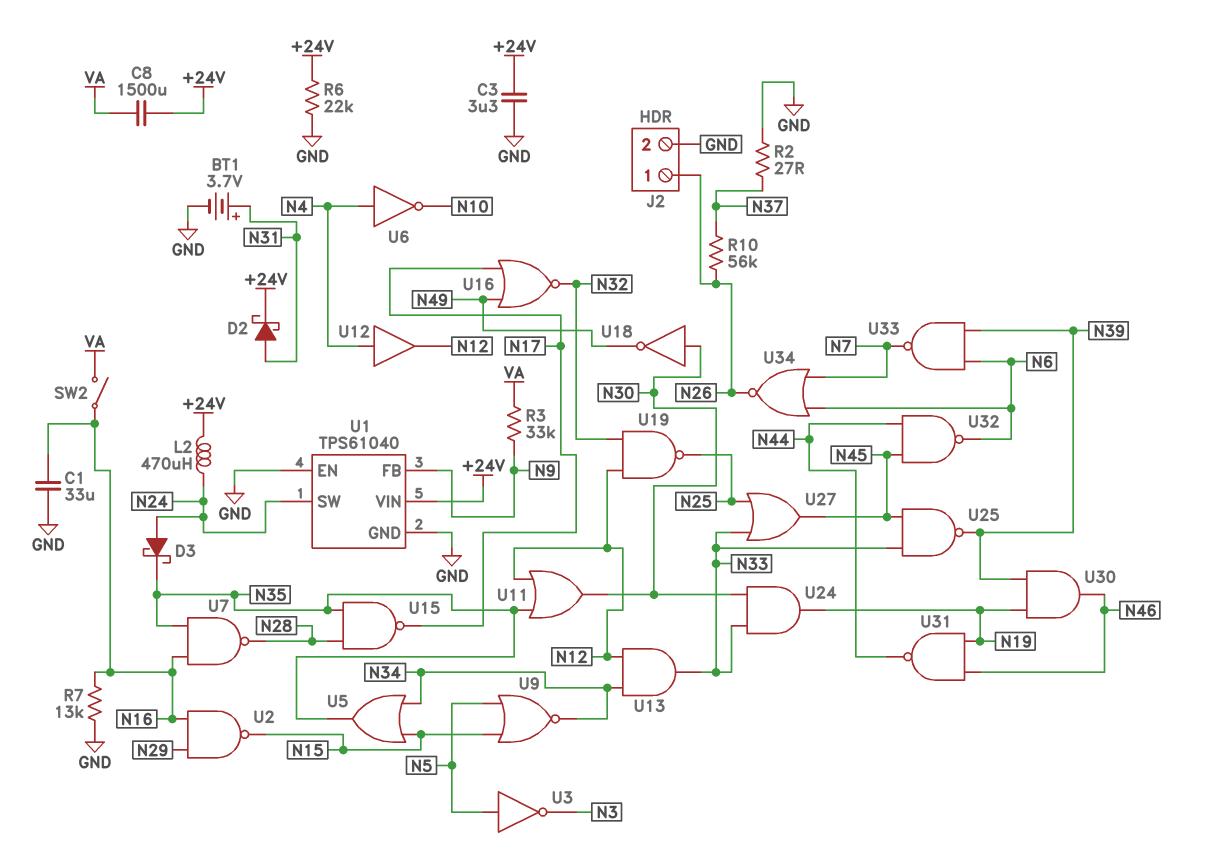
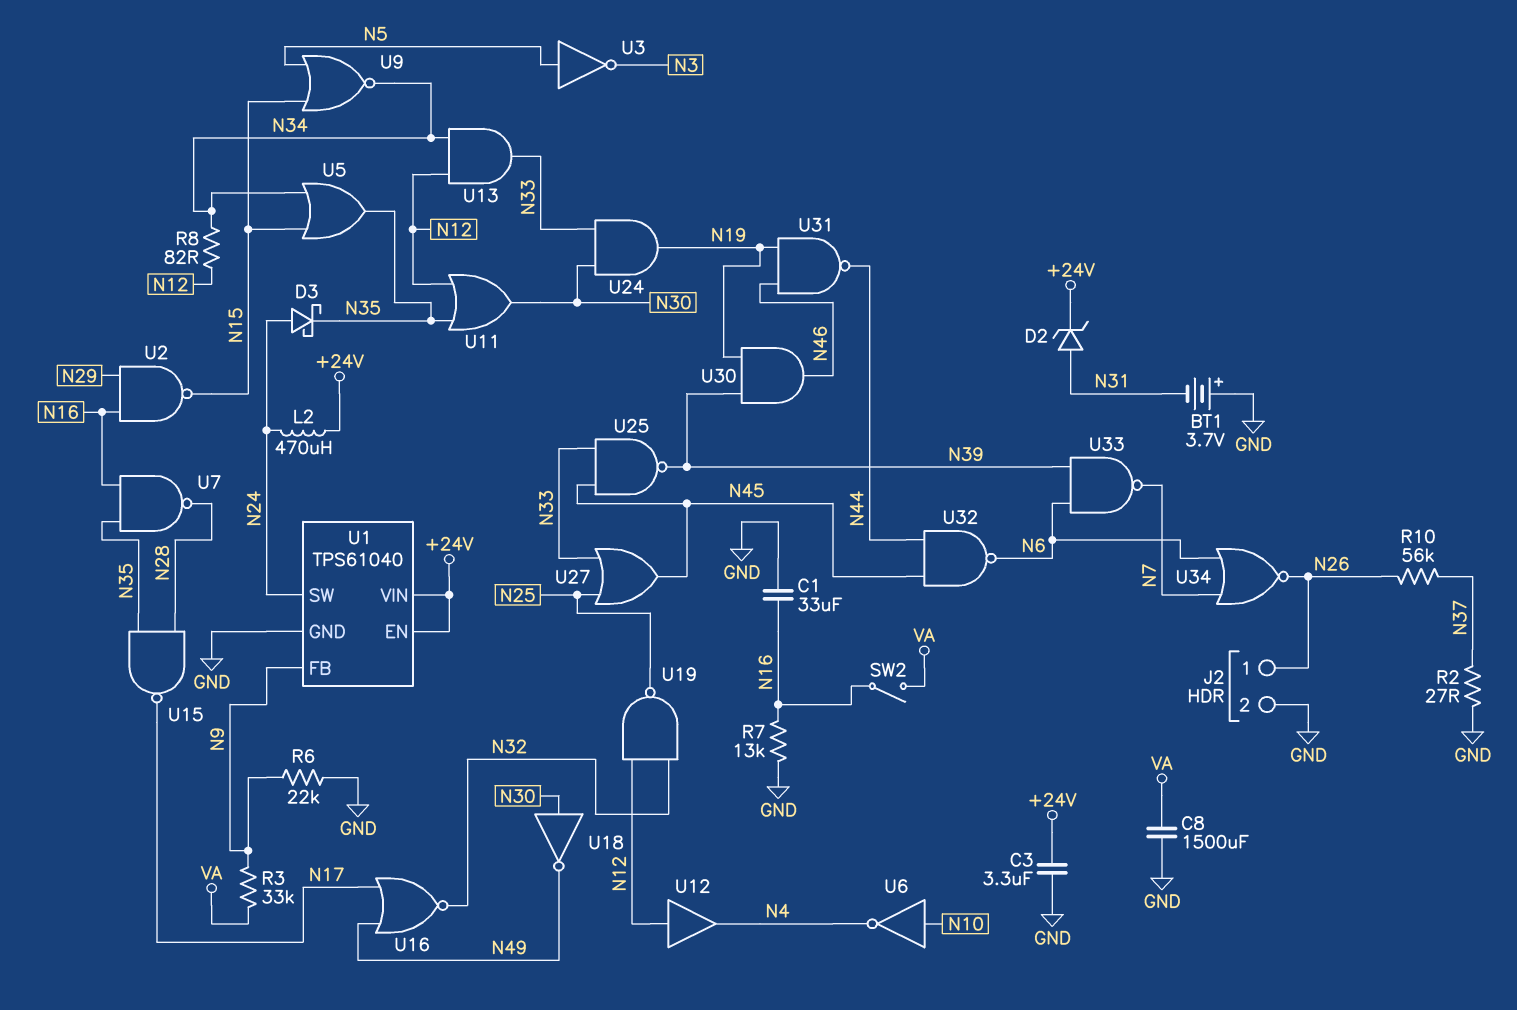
BT1: 3.7V (plus N31, minus GND) -> 3.7V (plus GND, minus N31)
C8: 1500uF (+24V, VA) -> 1500uF (GND, VA)
D2: schottky (A N31, K +24V) -> zener (A N31, K +24V)
R6: 22k (+24V, GND) -> 22k (GND, N9)
R8: none -> 82 (N12, N34)
U1 pin EN: GND -> +24V
U6: NOT (in N4, out N10) -> NOT (in N10, out N4)
U12: buffer (in N4, out N12) -> buffer (in N12, out N4)

